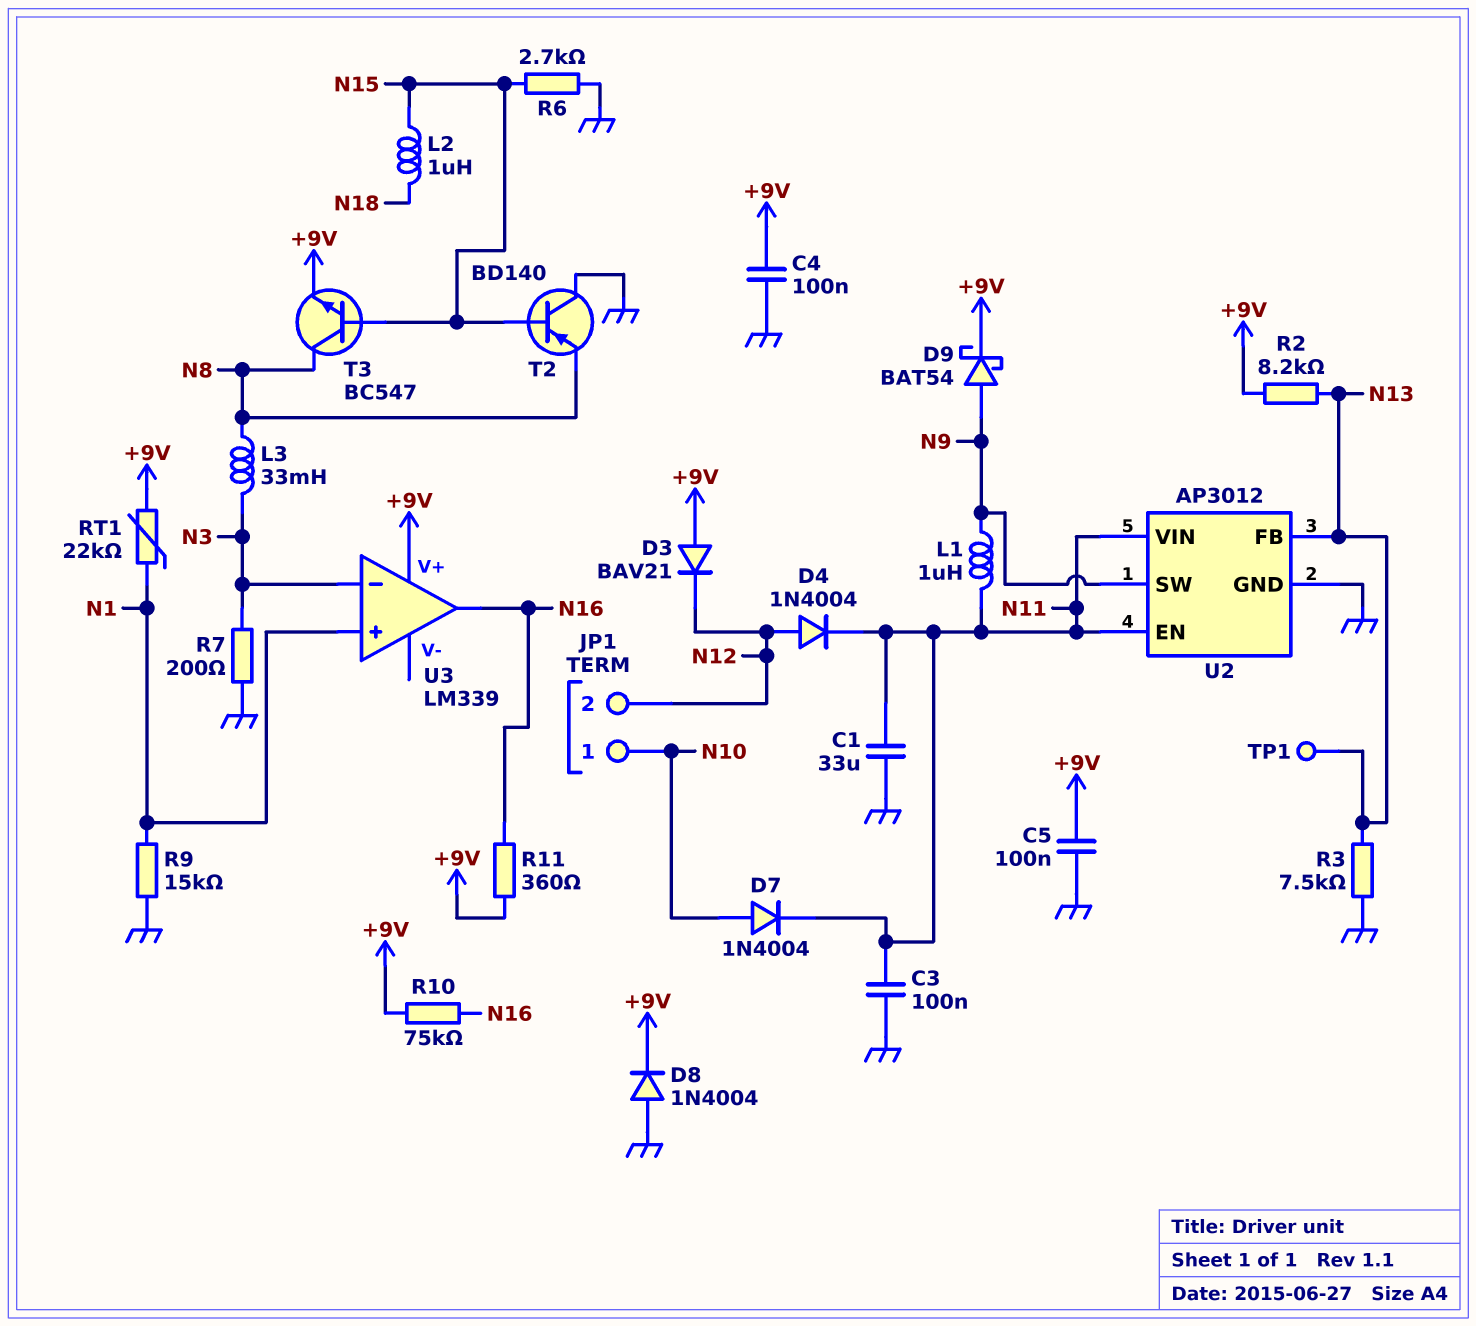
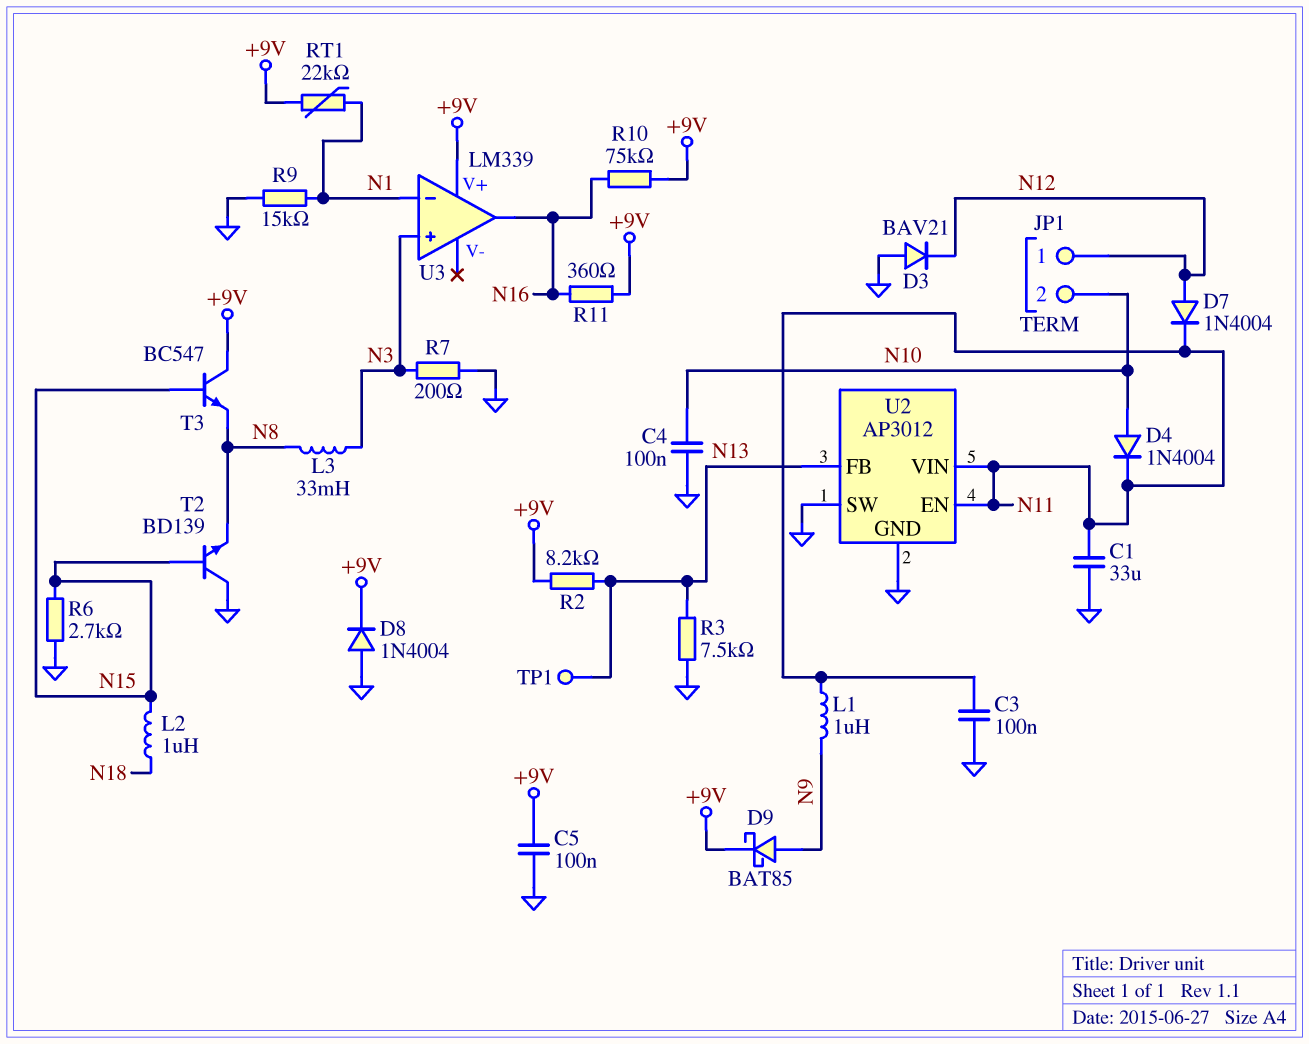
C4: 100nF (+9V, GND) -> 100nF (GND, N10)
D3: diode BAV21 (A +9V, K N12) -> diode BAV21 (A GND, K N12)
D4: diode 1N4004 (A N12, K N11) -> diode 1N4004 (A N10, K N11)
D7: diode 1N4004 (A N10, K N11) -> diode 1N4004 (A N12, K N11)
D9: schottky BAT54 (A N9, K +9V) -> schottky BAT85 (A N9, K +9V)
JP1 pin 1: N10 -> N12
JP1 pin 2: N12 -> N10
T2: PNP BD140 (B N15, C GND, E N8) -> NPN BD139 (B N15, C GND, E N8)
T3: NPN BC547 (B N15, C N8, E +9V) -> NPN BC547 (B N15, C +9V, E N8)
U2 pin SW: N9 -> GND
U3 pin in+: N1 -> N3
U3 pin in-: N3 -> N1

